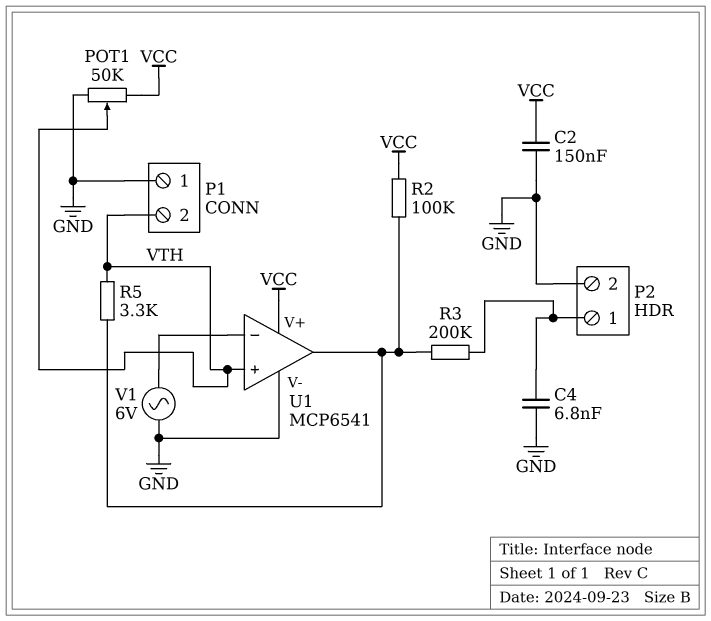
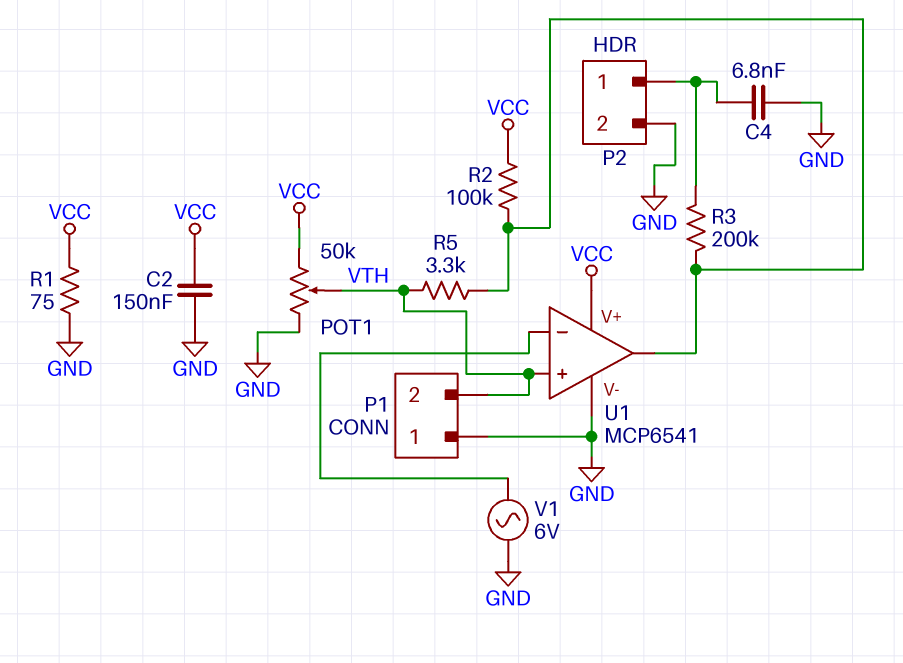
R1: none -> 75 (GND, VCC)

